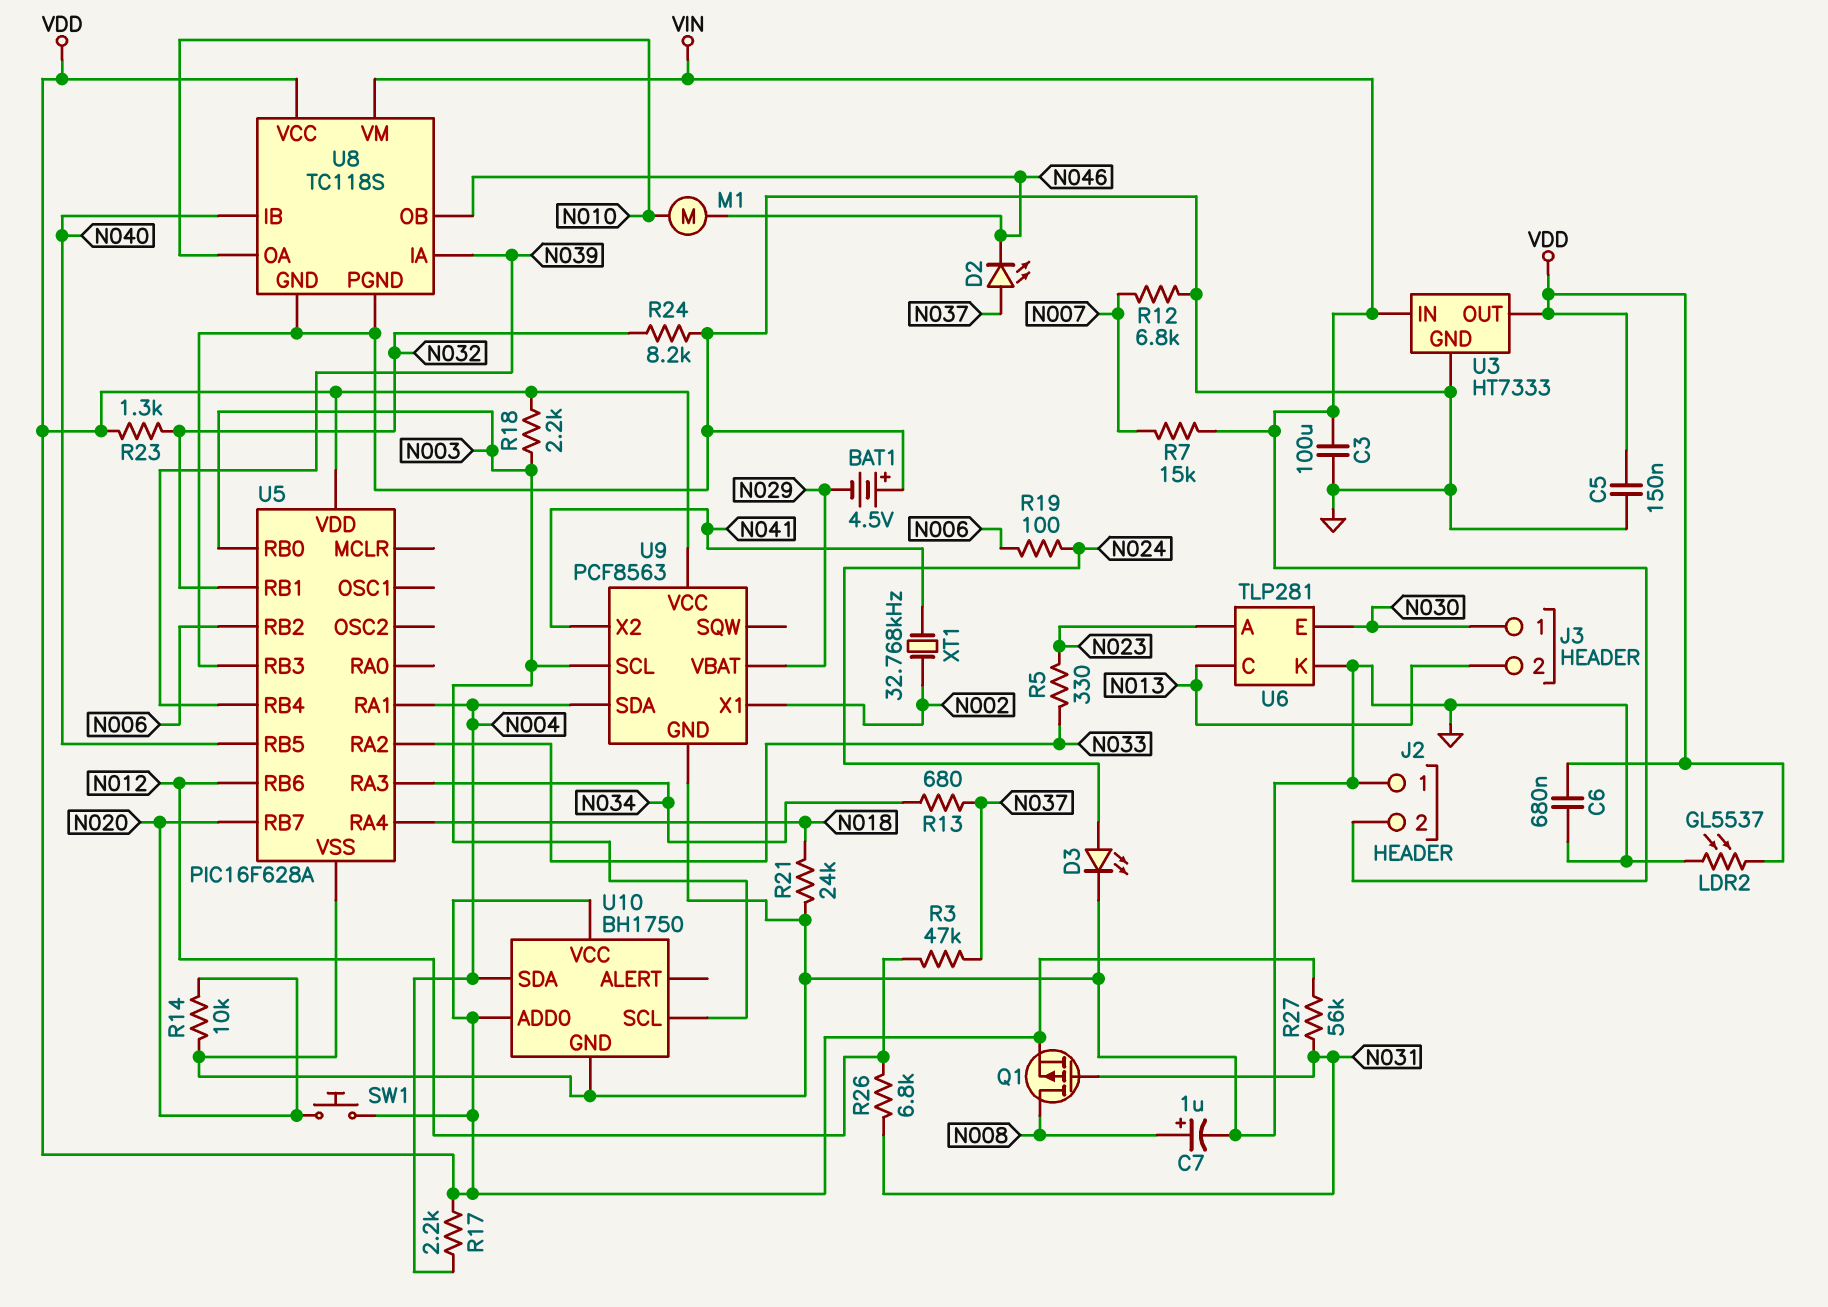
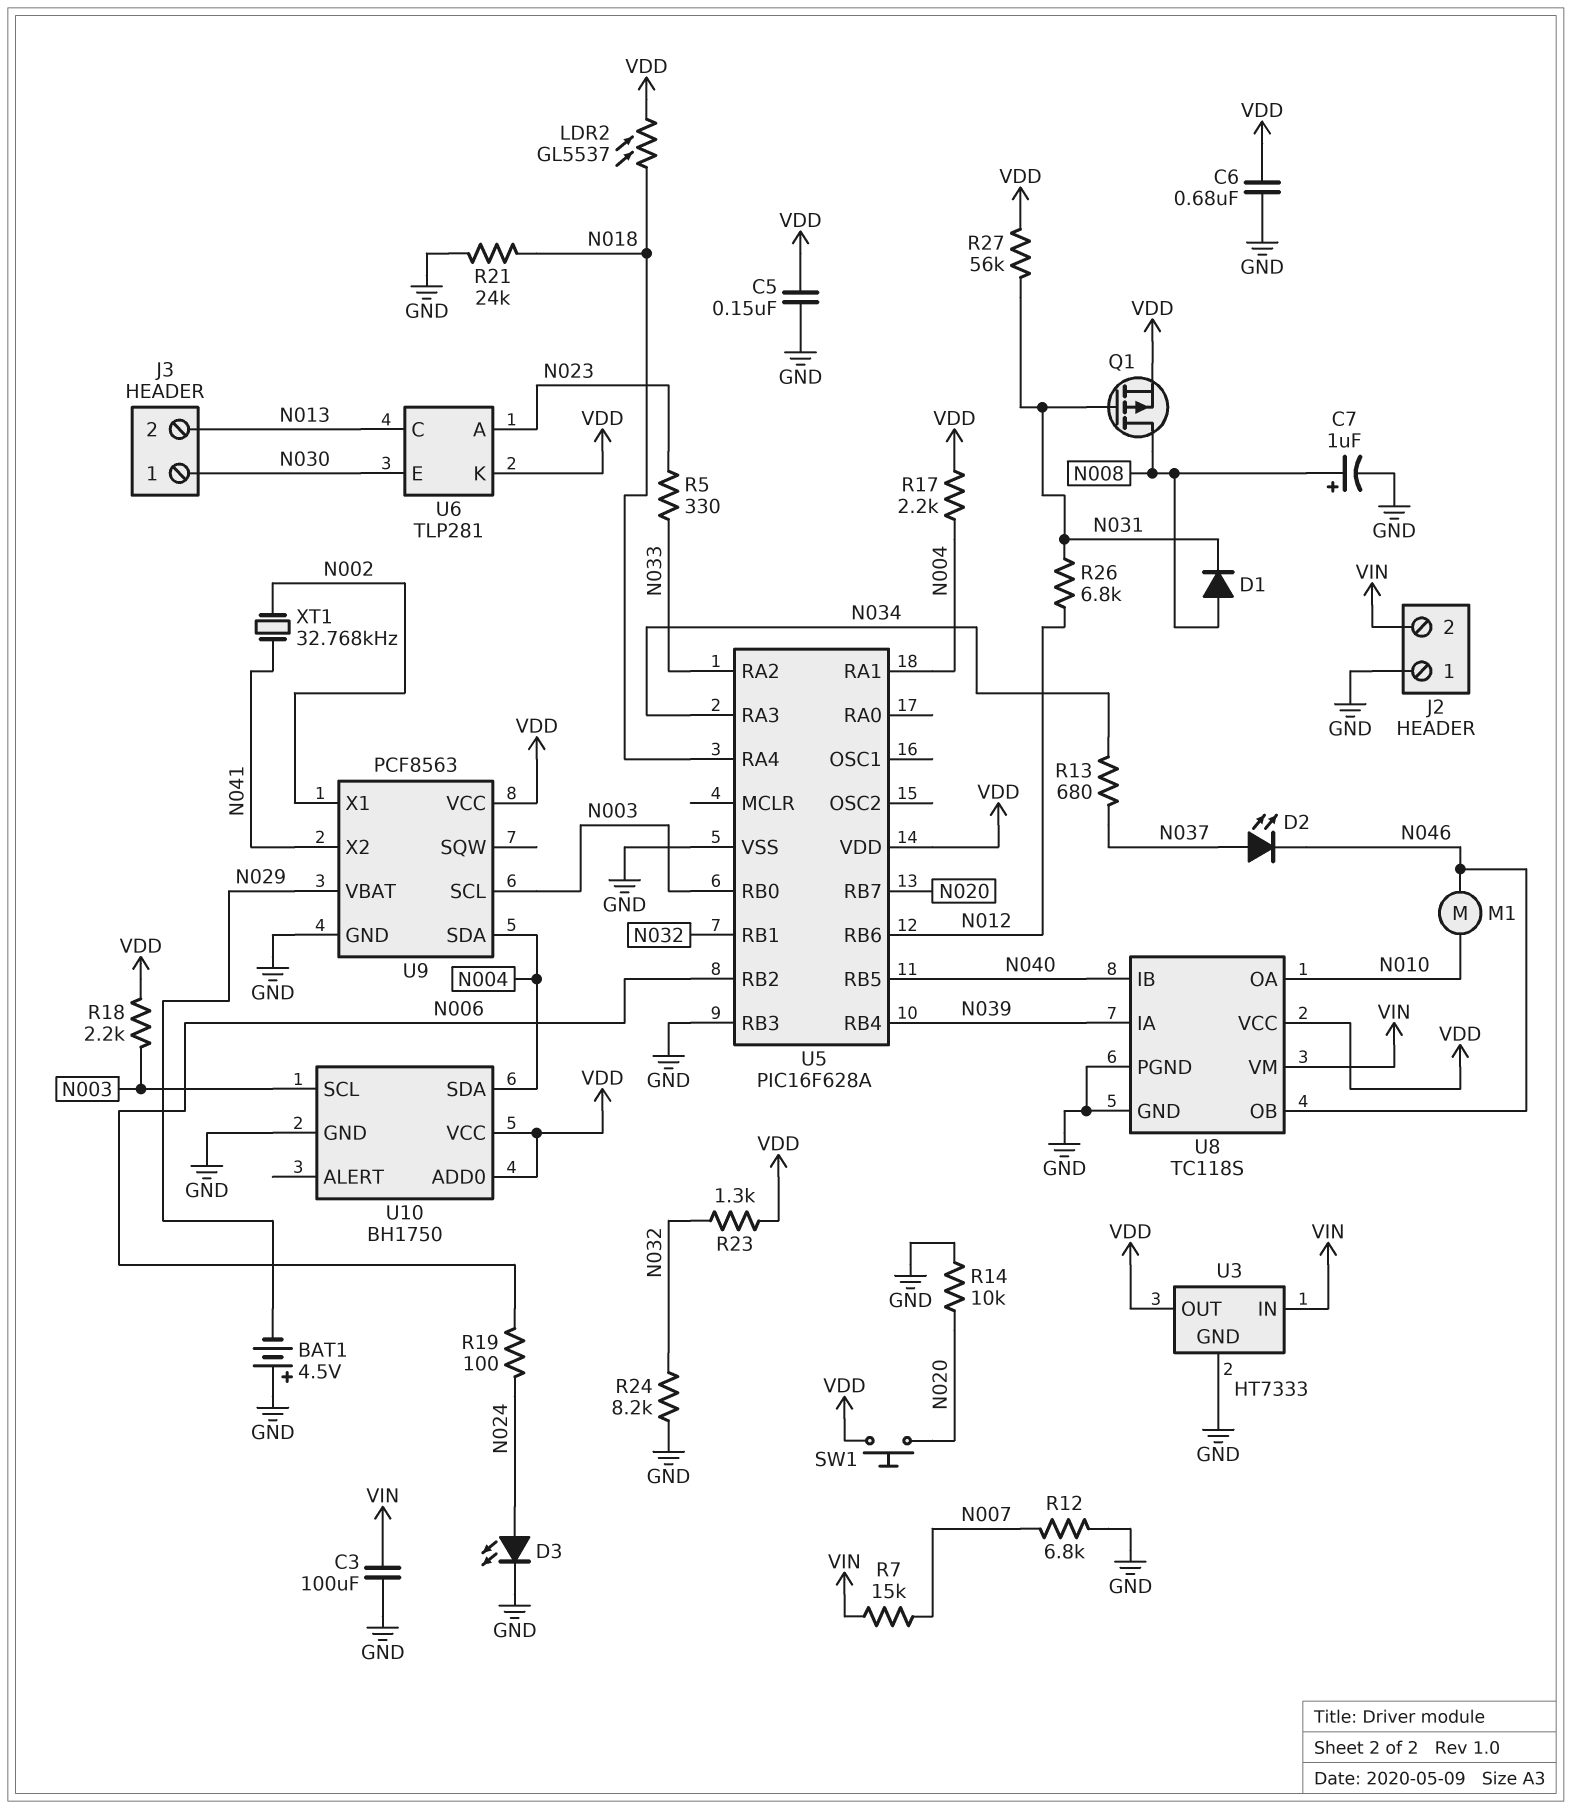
D1: none -> diode (A N008, K N031)
LDR2: GL5537 (GND, VDD) -> GL5537 (N018, VDD)
R3: 47k (N012, N037) -> none
U6 pin K: GND -> VDD

